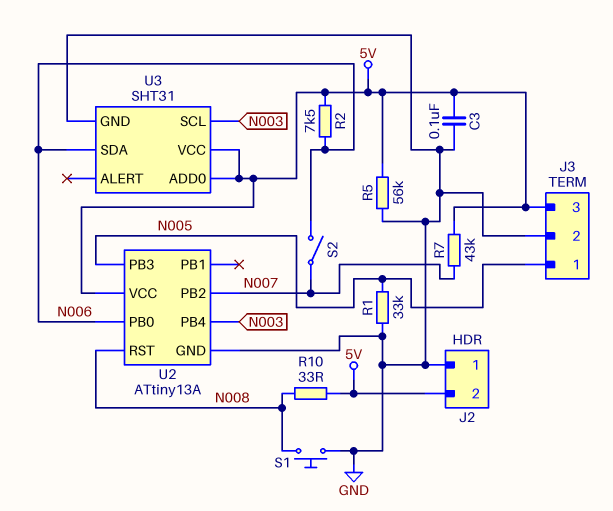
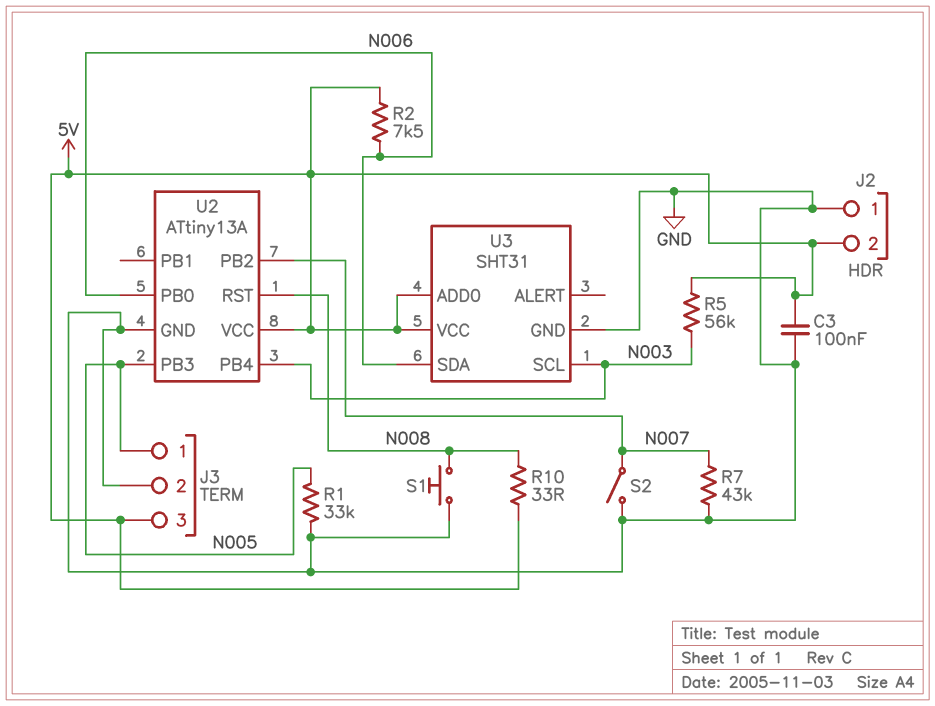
R5: 56k (5V, GND) -> 56k (5V, N003)
R7: 43k (5V, N007) -> 43k (GND, N007)
S2: switch (N006, N007) -> switch (GND, N007)

